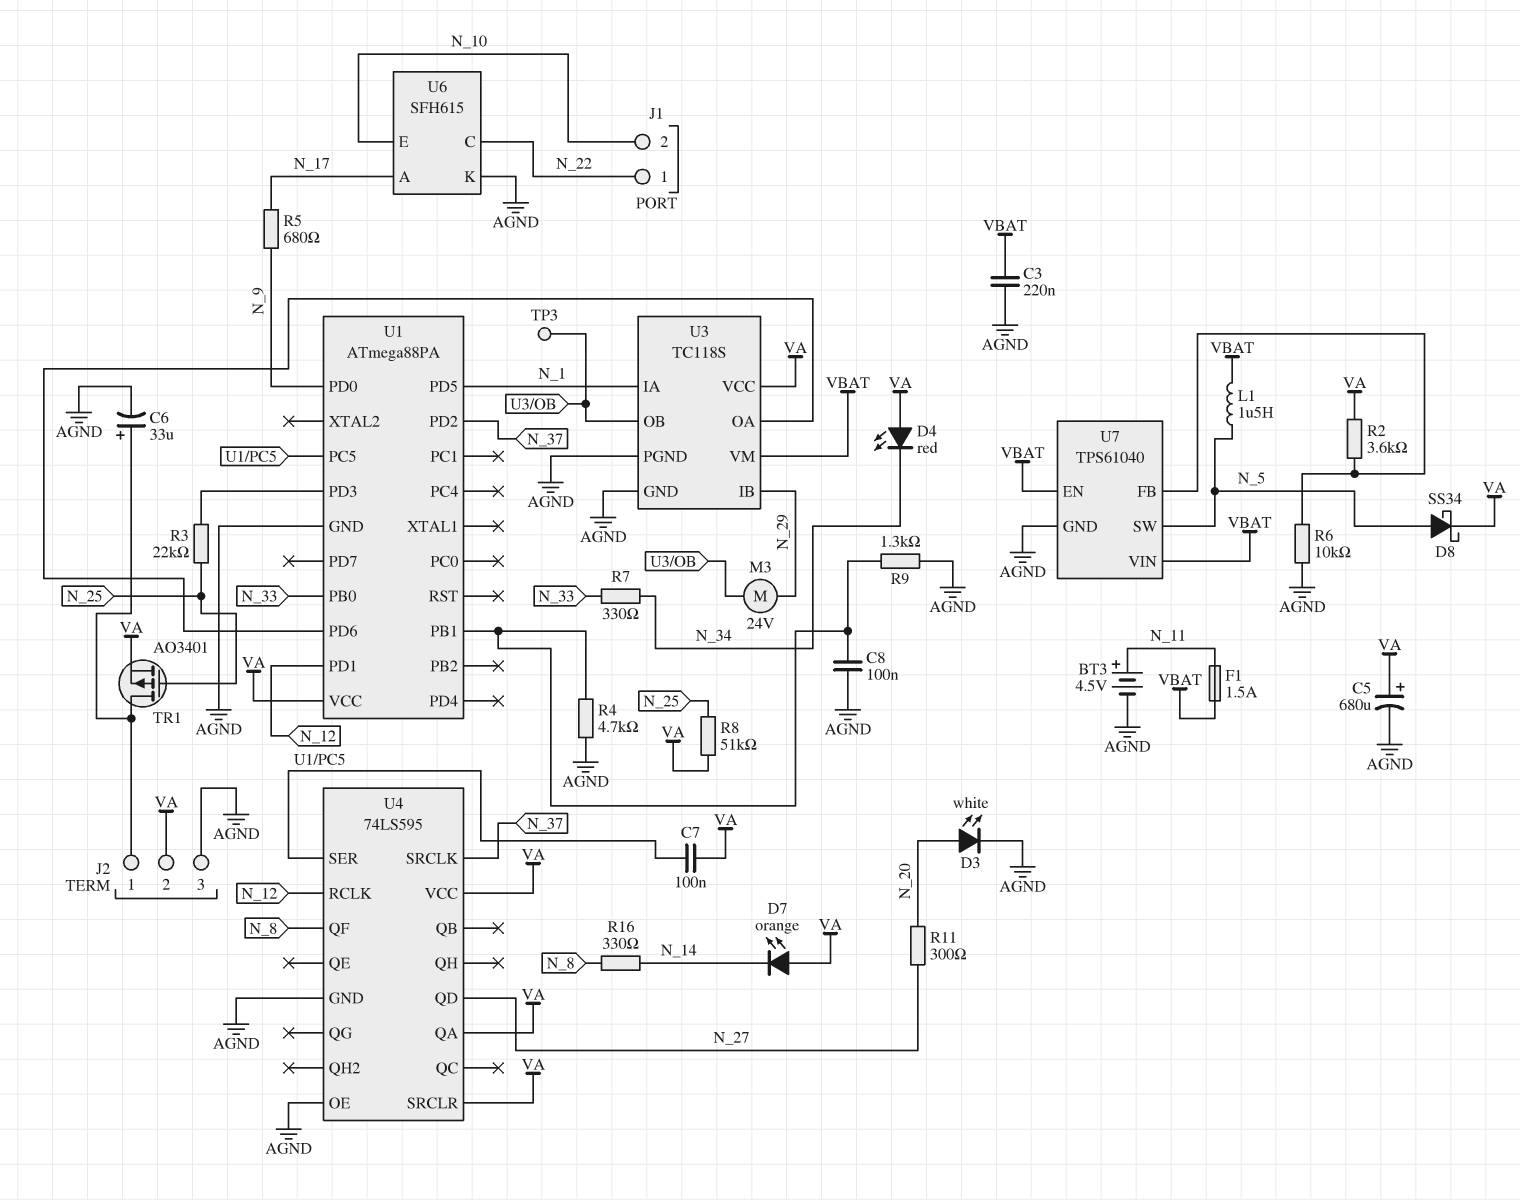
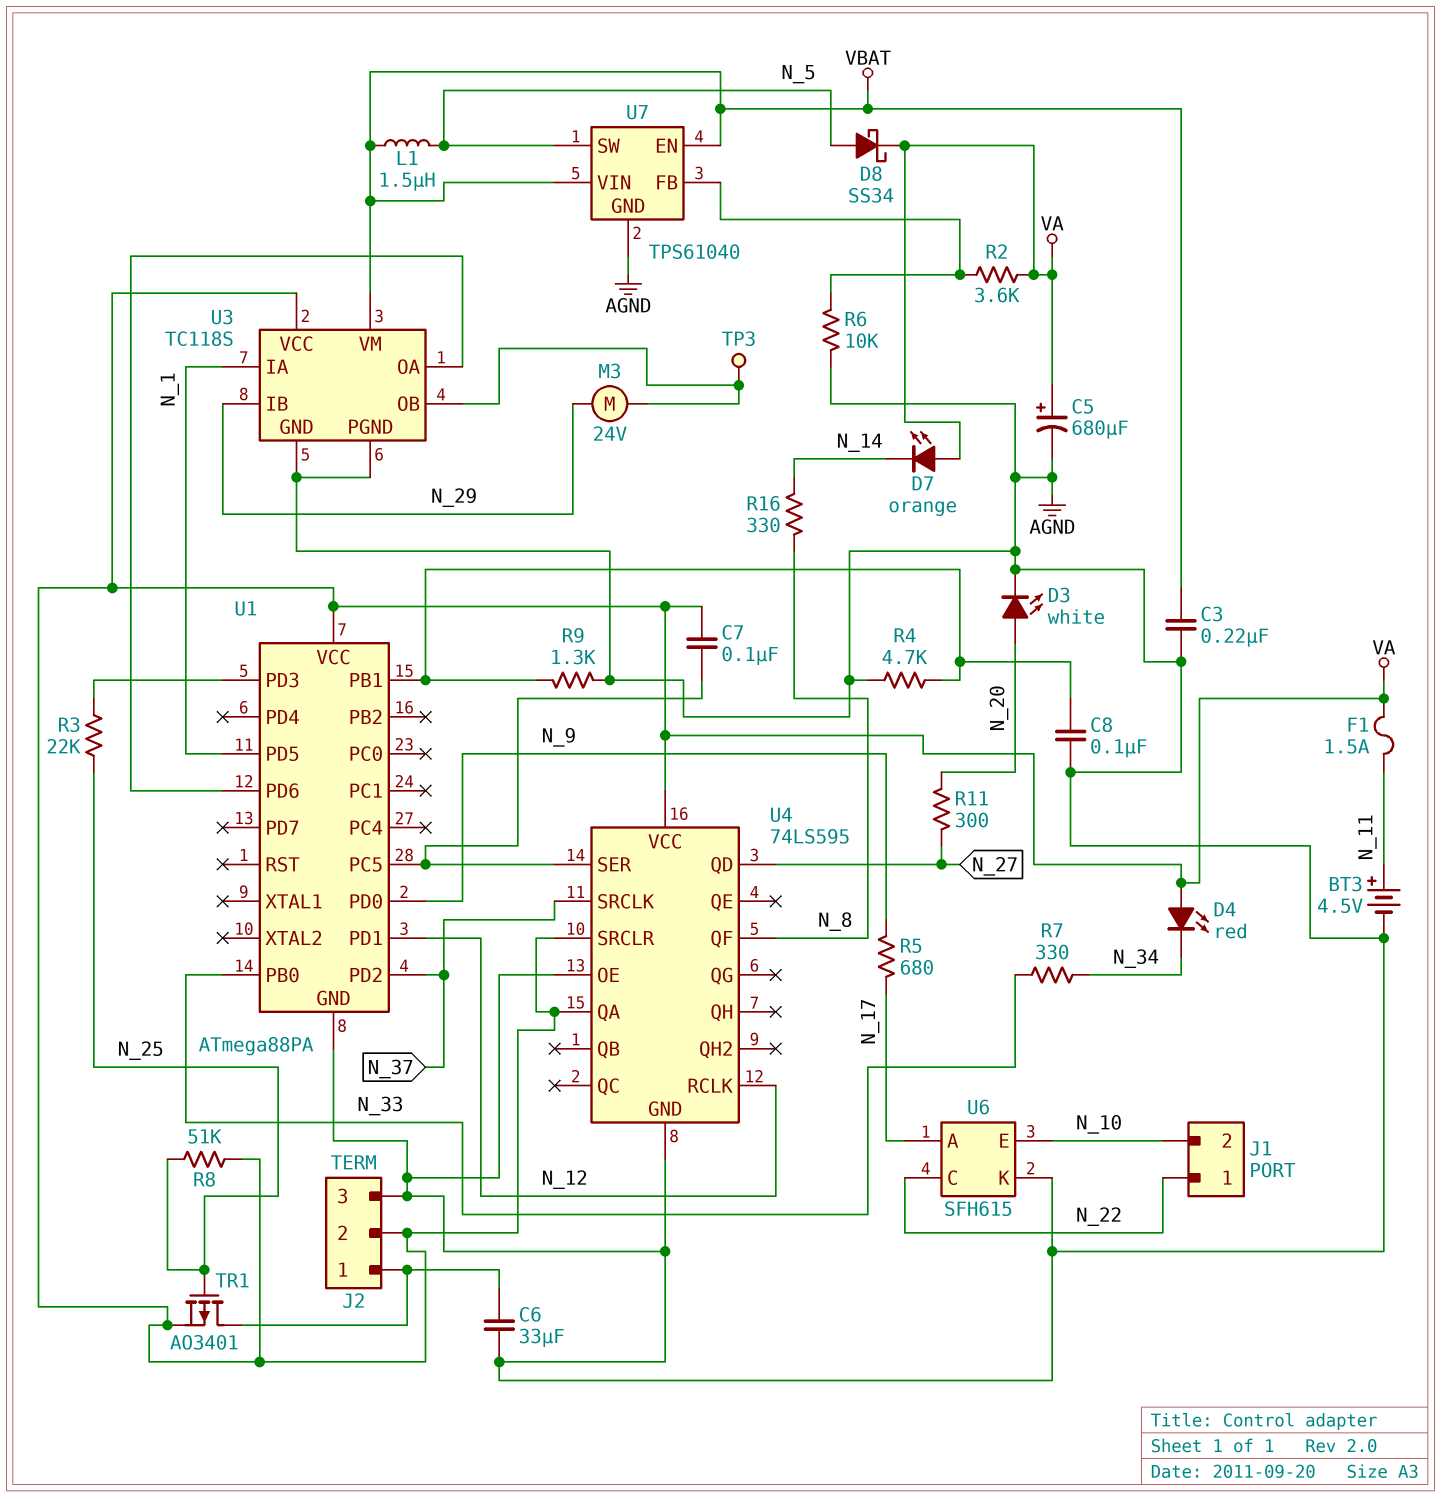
C6: 33uF (plus J2/1, minus AGND) -> 33uF (AGND, J2/1)
F1: 1.5A (N_11, VBAT) -> 1.5A (N_11, VA)

